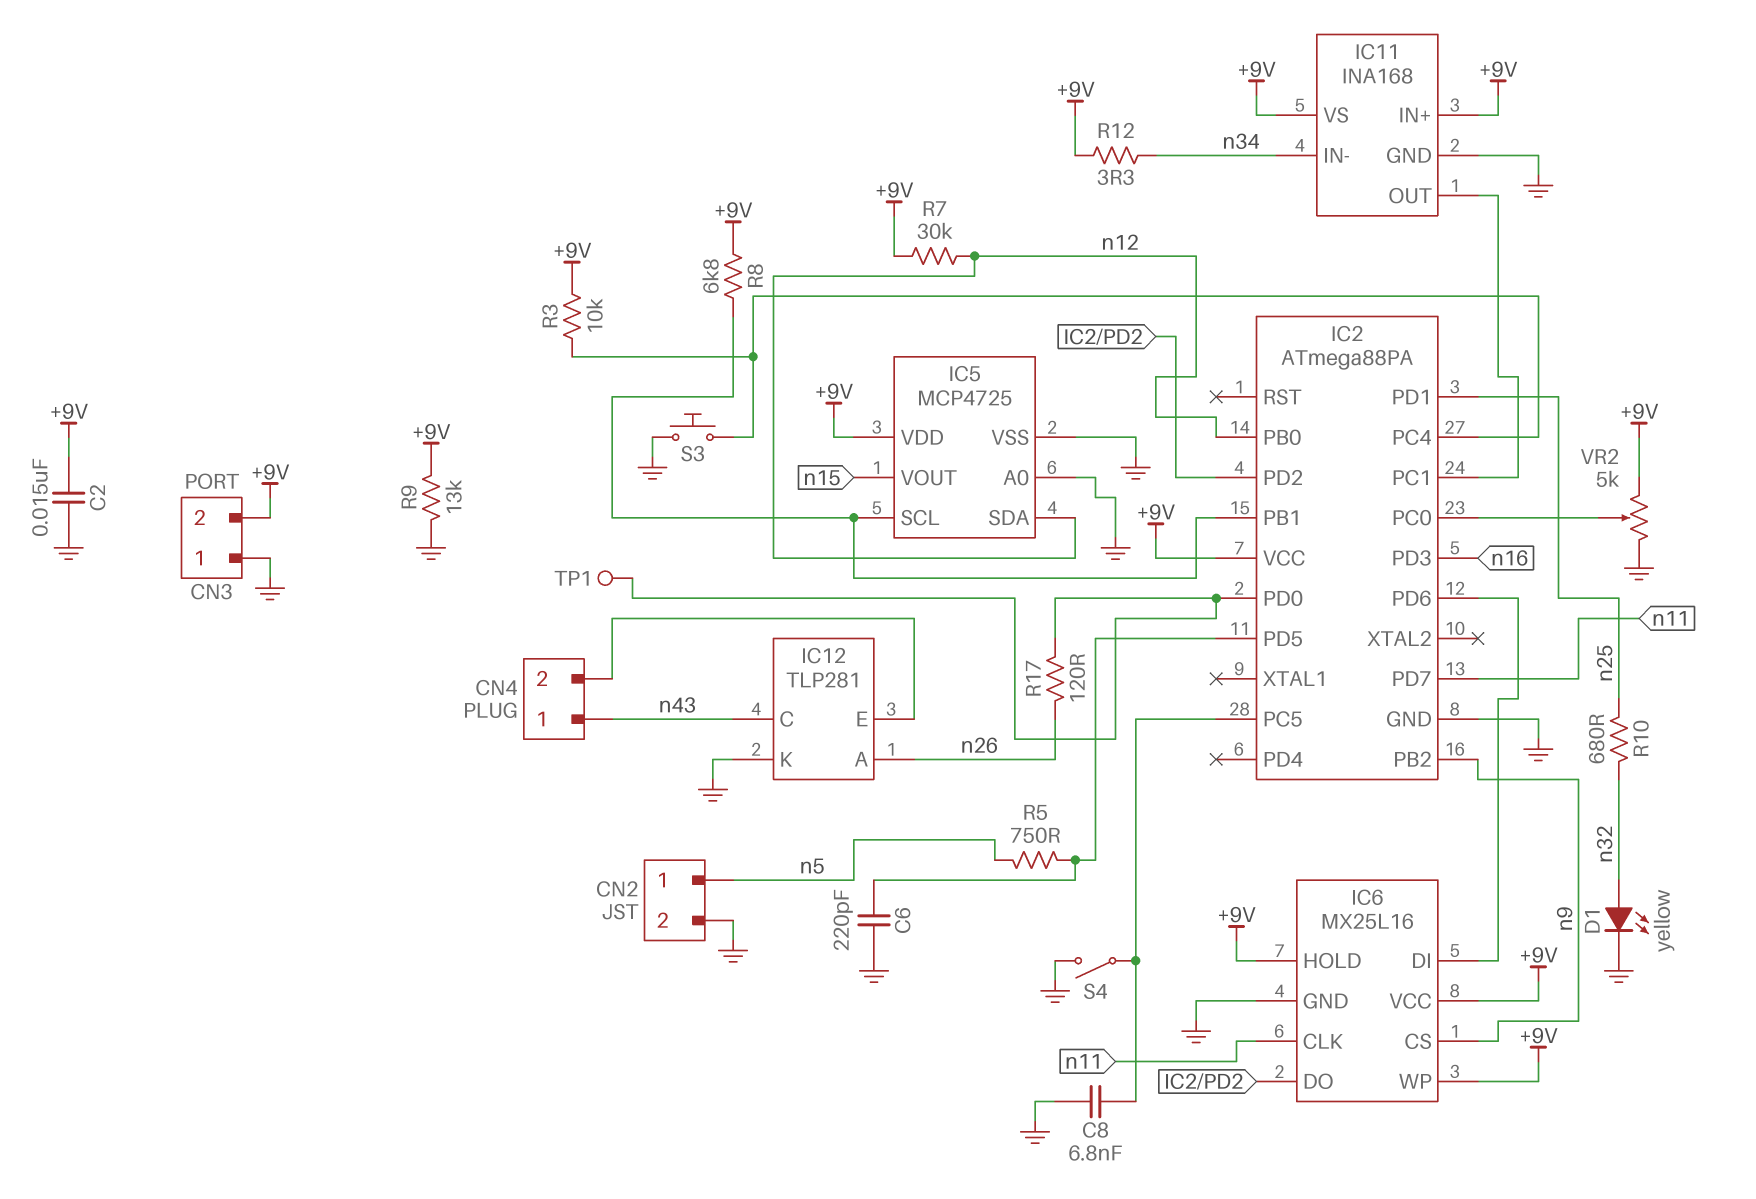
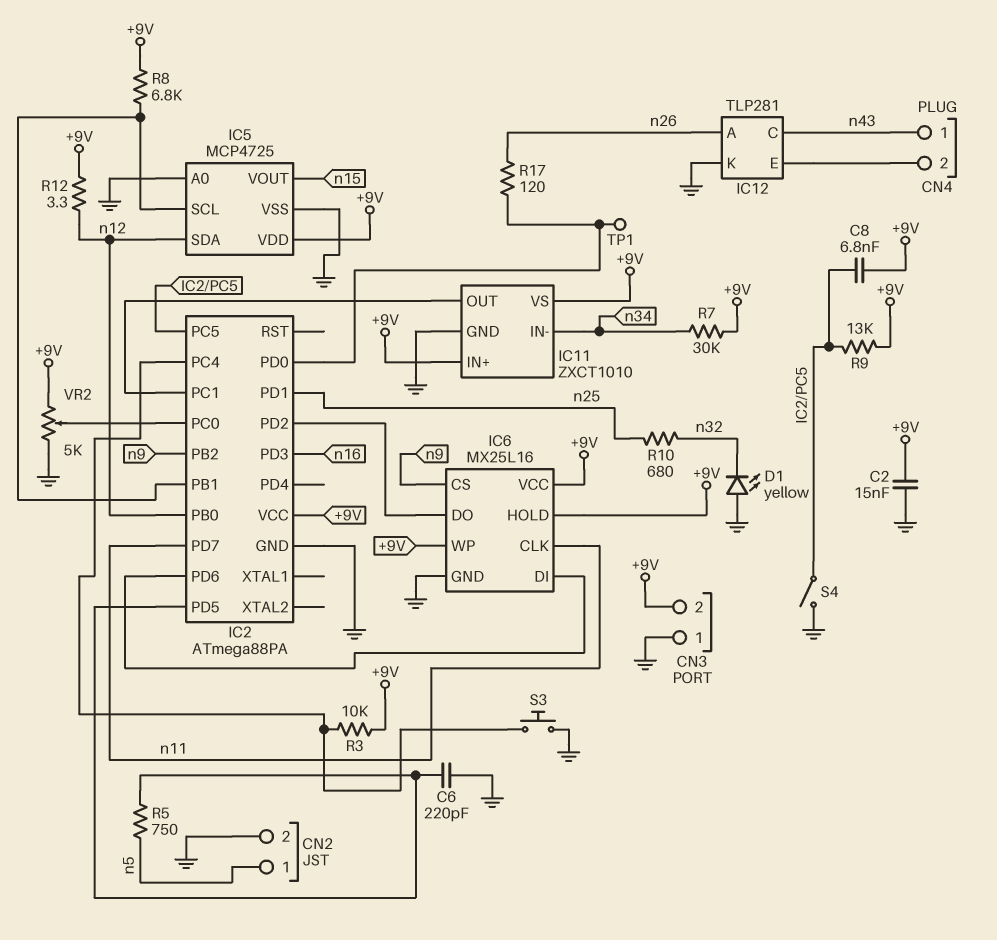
C8: 6.8nF (GND, IC2/PC5) -> 6.8nF (+9V, IC2/PC5)
D1: LED yellow (A n32, K GND) -> LED yellow (A GND, K n32)
IC11: INA168 -> ZXCT1010
R7: 30k (+9V, n12) -> 30k (+9V, n34)
R9: 13k (+9V, GND) -> 13k (+9V, IC2/PC5)
R12: 3.3 (+9V, n34) -> 3.3 (+9V, n12)

